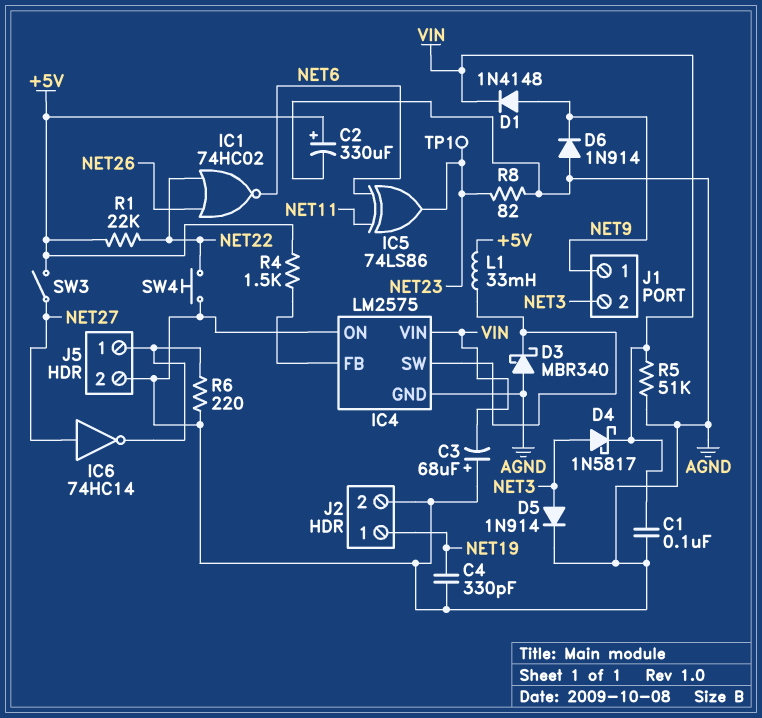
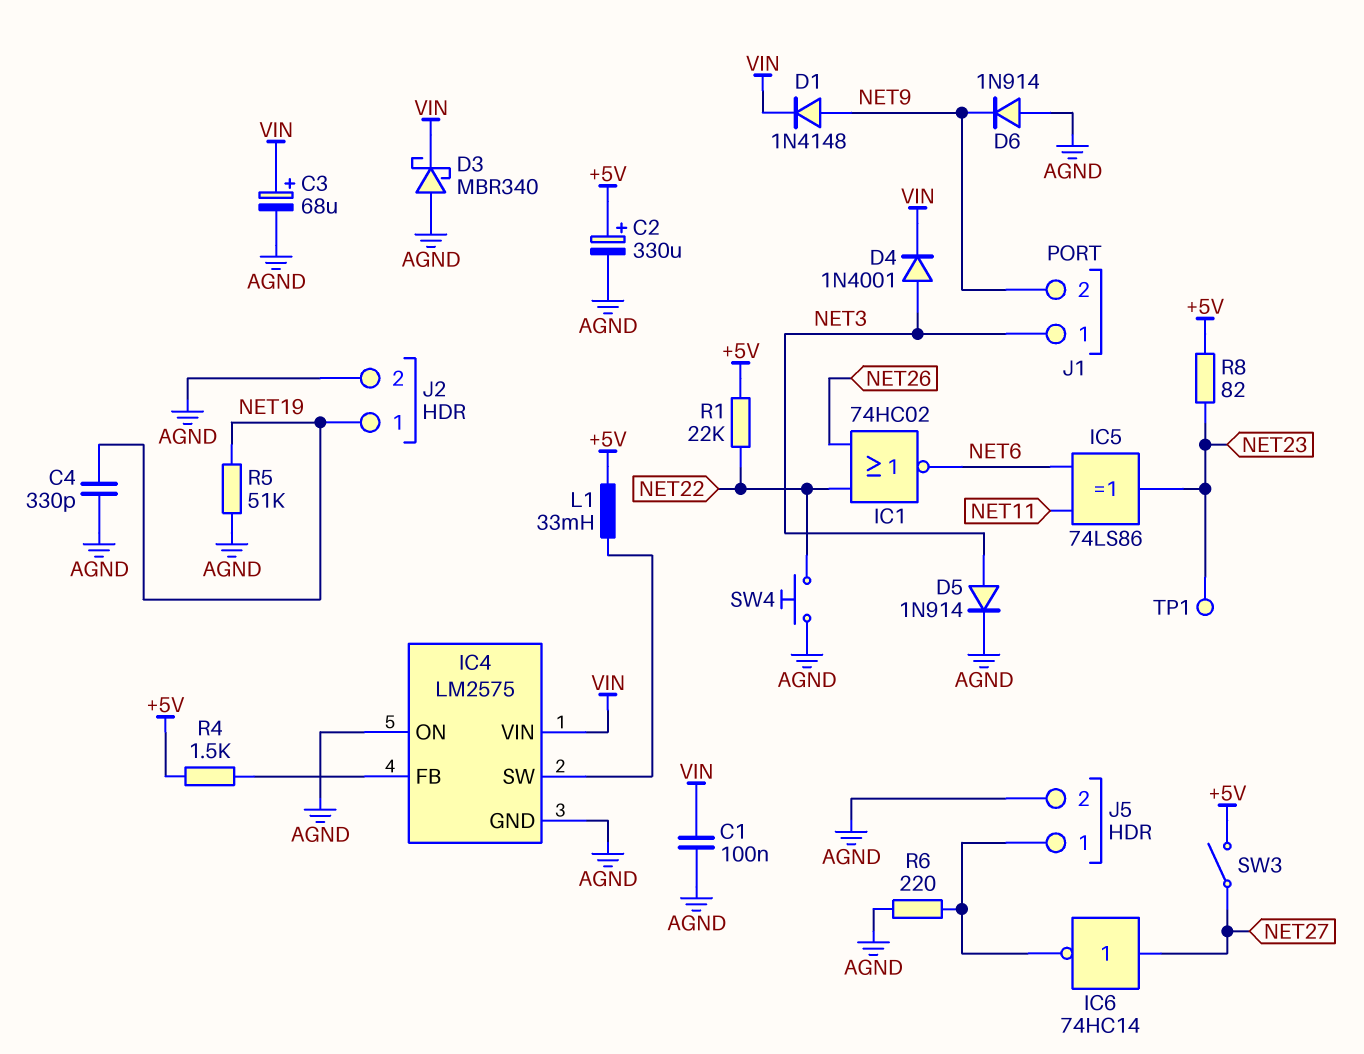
C3: 68uF (plus AGND, minus VIN) -> 68uF (plus VIN, minus AGND)
D3: schottky MBR340 (A AGND, K IC4/SW) -> schottky MBR340 (A AGND, K VIN)
D4: schottky 1N5817 (A NET3, K VIN) -> diode 1N4001 (A NET3, K VIN)
J1 pin 1: NET9 -> NET3
J1 pin 2: NET3 -> NET9
R5: 51k (AGND, VIN) -> 51k (AGND, NET19)
R8: 82 (AGND, NET23) -> 82 (+5V, NET23)

